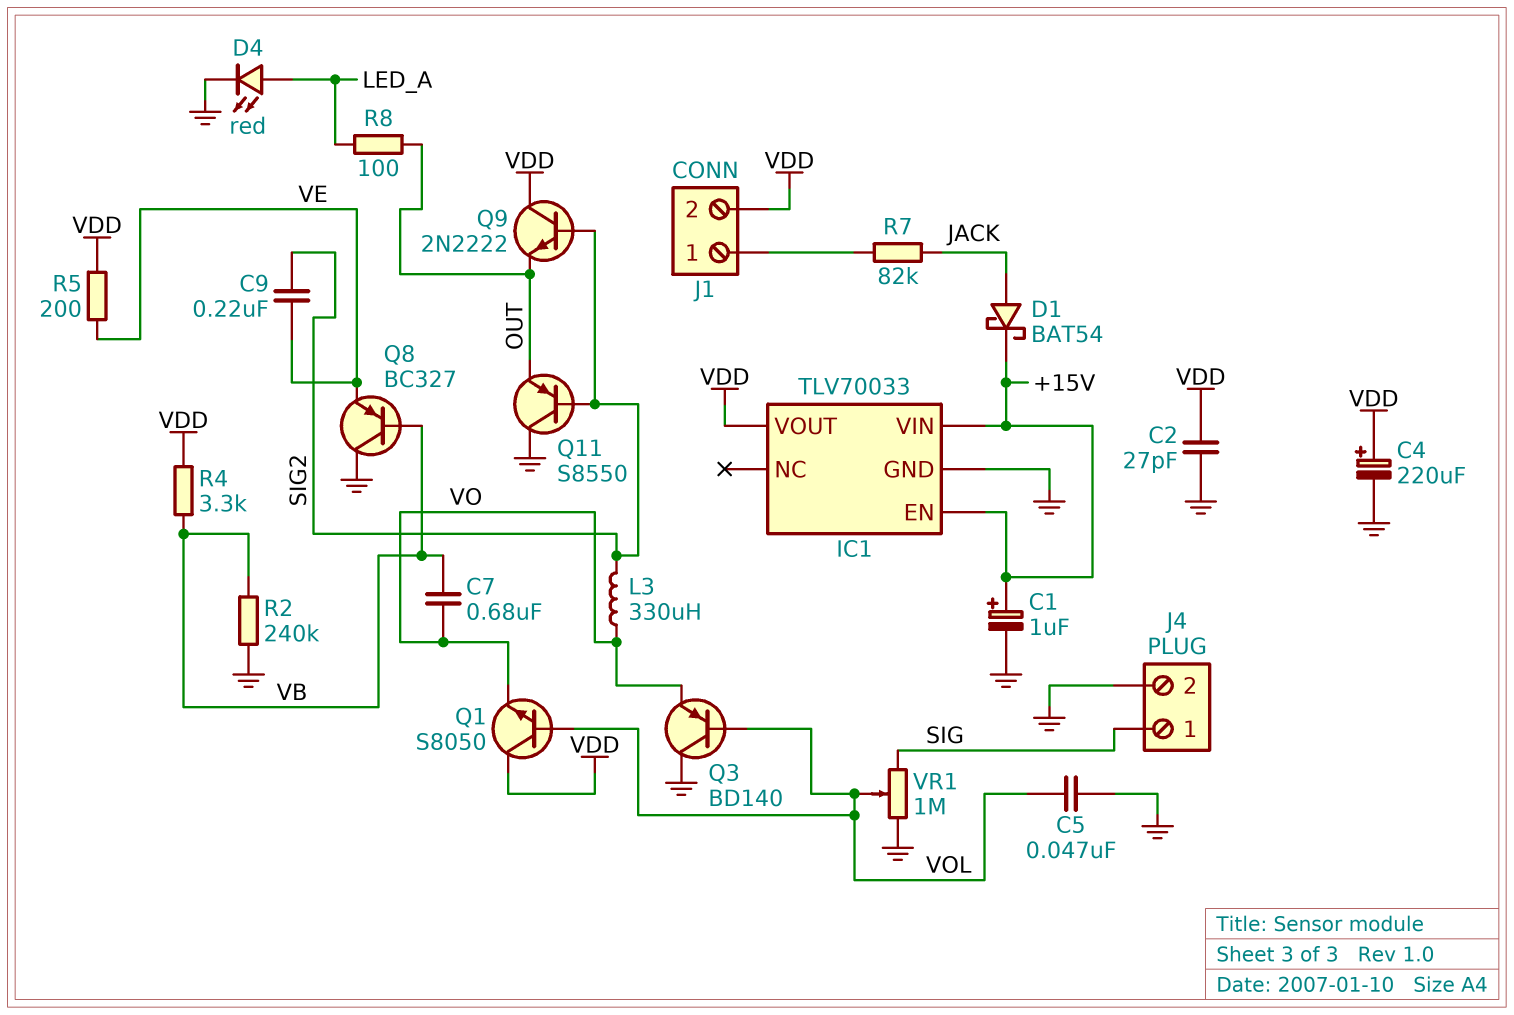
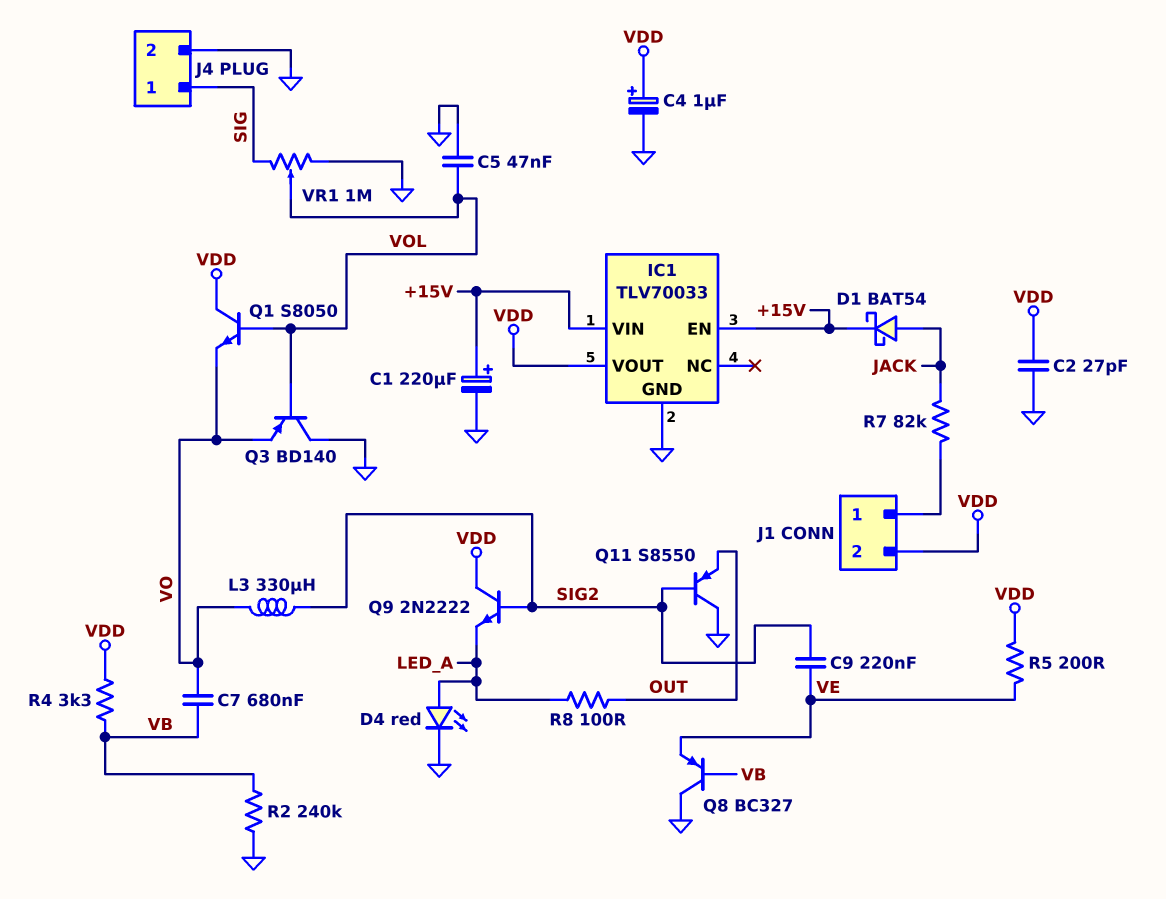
C1: 1uF (plus +15V, minus GND) -> 220uF (plus +15V, minus GND)
C4: 220uF (plus VDD, minus GND) -> 1uF (plus VDD, minus GND)
Q9: NPN 2N2222 (B SIG2, C VDD, E OUT) -> NPN 2N2222 (B SIG2, C VDD, E LED_A)

